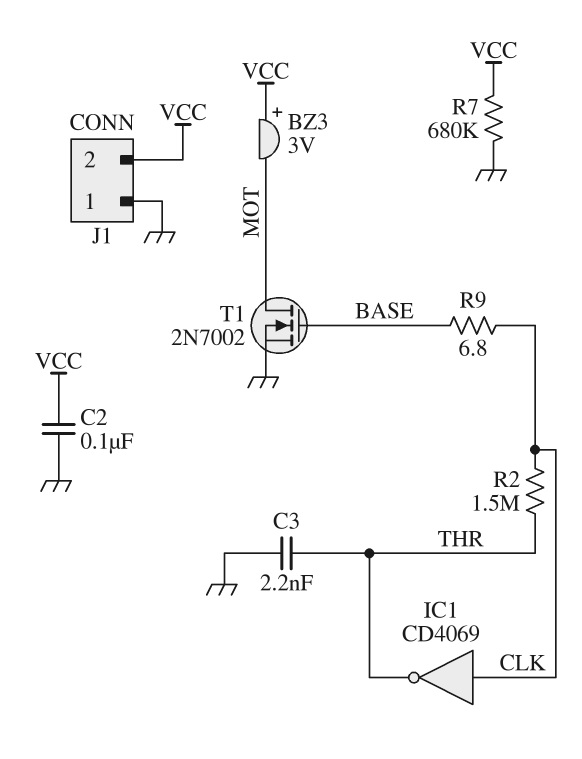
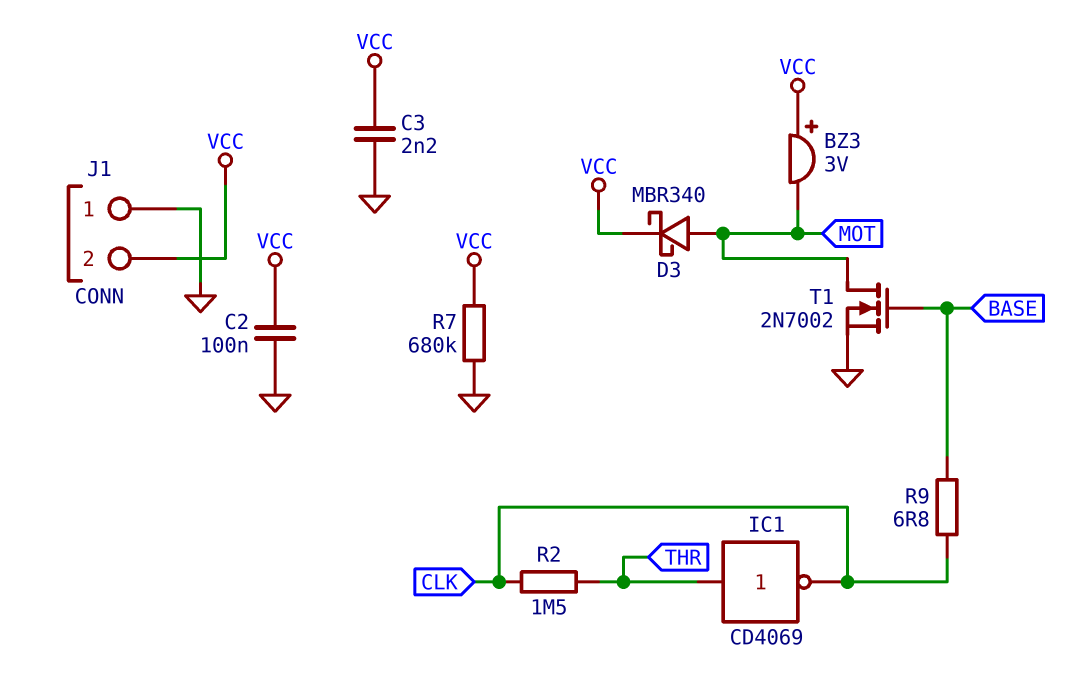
C3: 2.2nF (GND, THR) -> 2.2nF (GND, VCC)
D3: none -> schottky MBR340 (A MOT, K VCC)
IC1: NOT CD4069 (in CLK, out THR) -> NOT CD4069 (in THR, out CLK)

